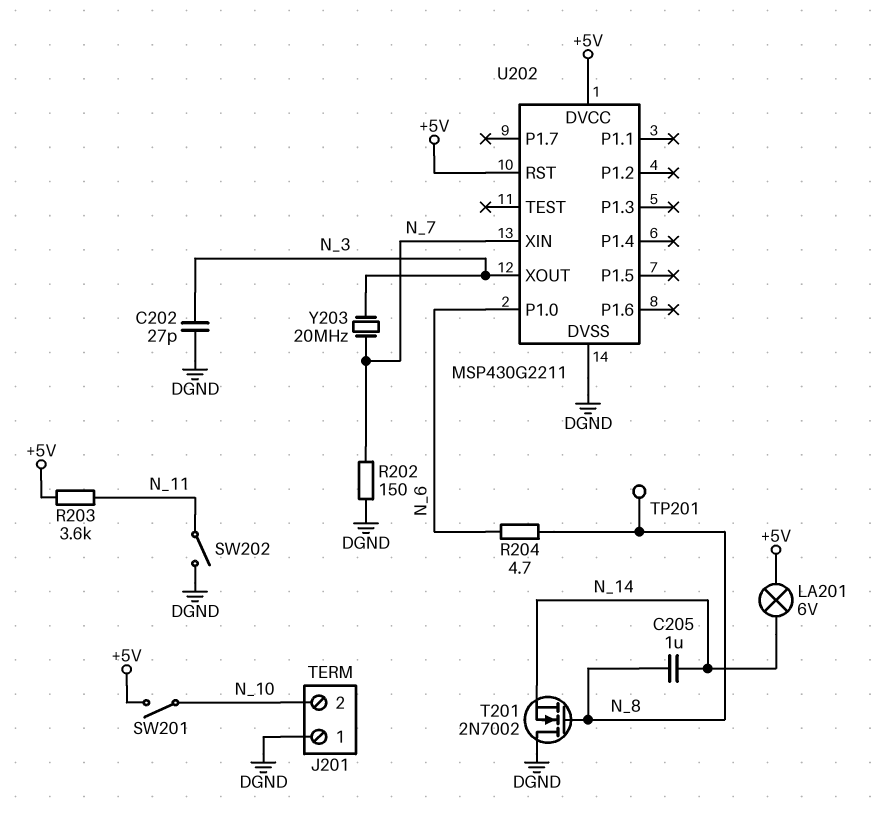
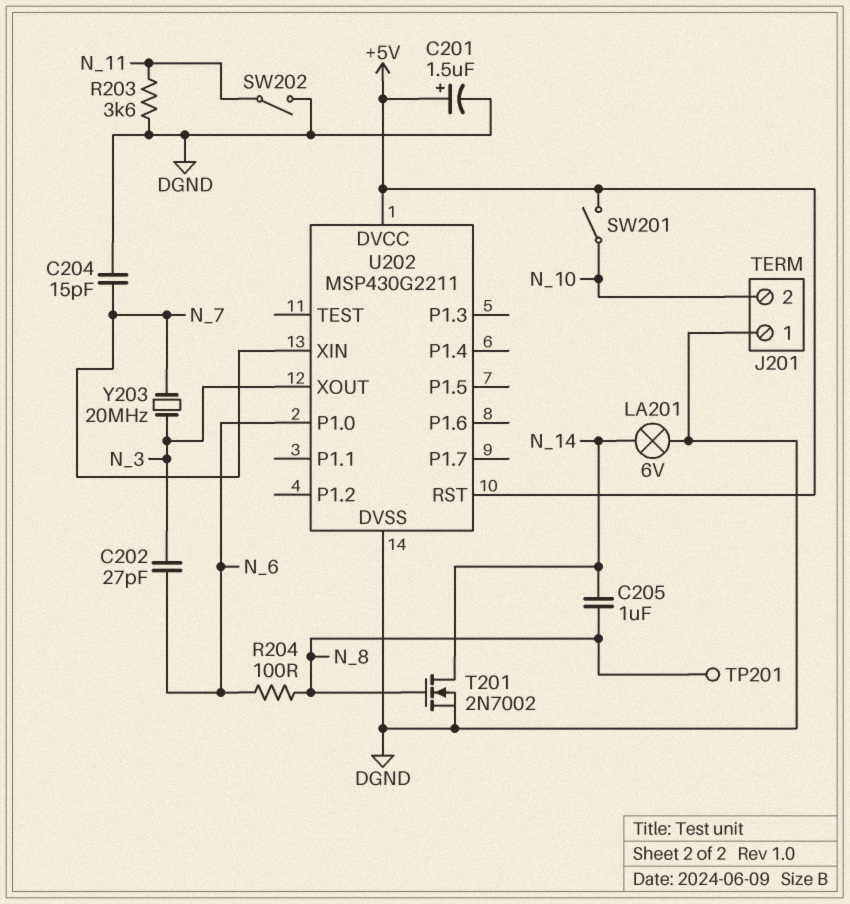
C201: none -> 1.5uF (plus +5V, minus DGND)
C202: 27pF (DGND, N_3) -> 27pF (N_3, N_6)
C204: none -> 15pF (DGND, N_7)
LA201: lamp 6V (+5V, N_14) -> lamp 6V (DGND, N_14)
R202: 150 (DGND, N_7) -> none
R203: 3.6k (+5V, N_11) -> 3.6k (DGND, N_11)
R204: 4.7 (N_6, N_8) -> 100 (N_6, N_8)
T201: NMOS 2N7002 (G N_8, D DGND, S N_14) -> NMOS 2N7002 (G N_8, D N_14, S DGND)

